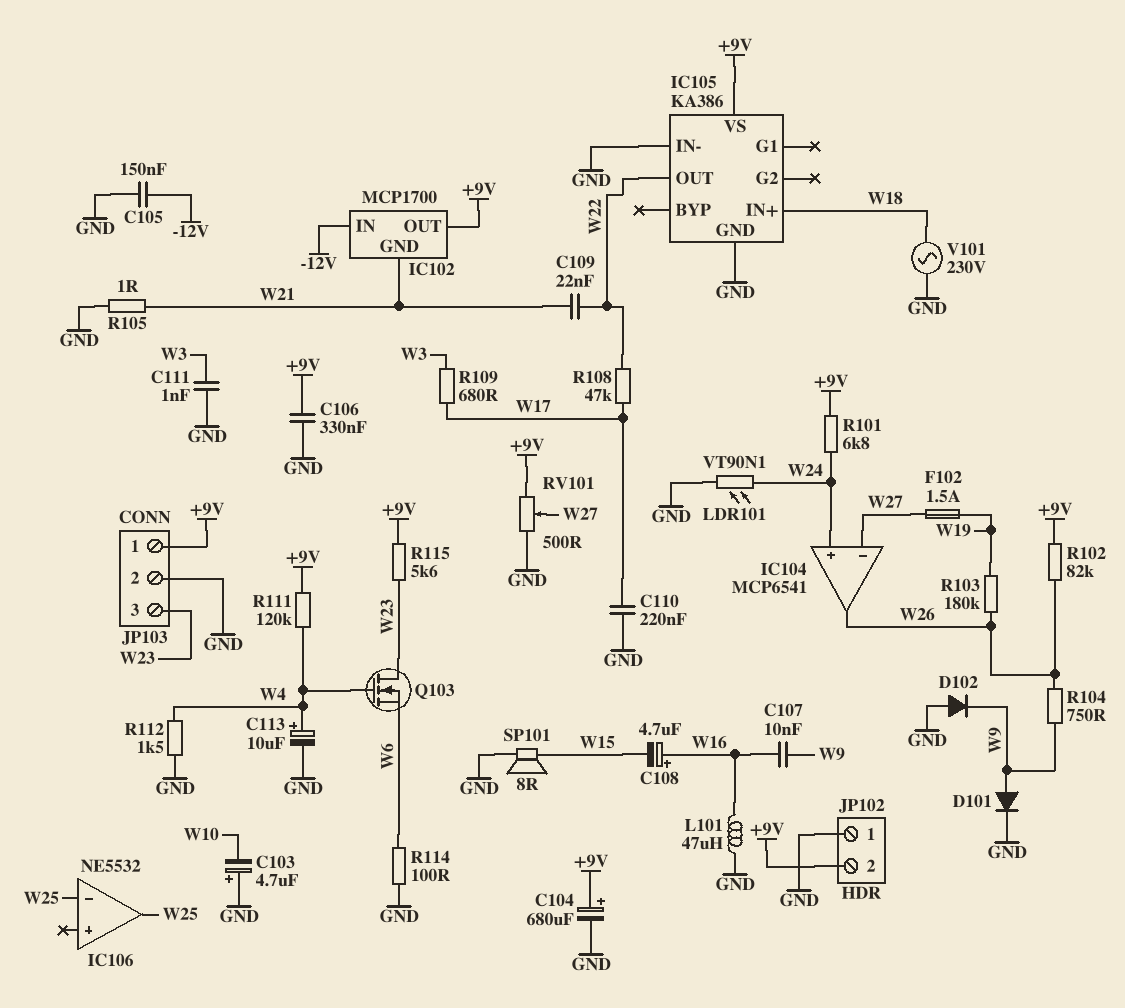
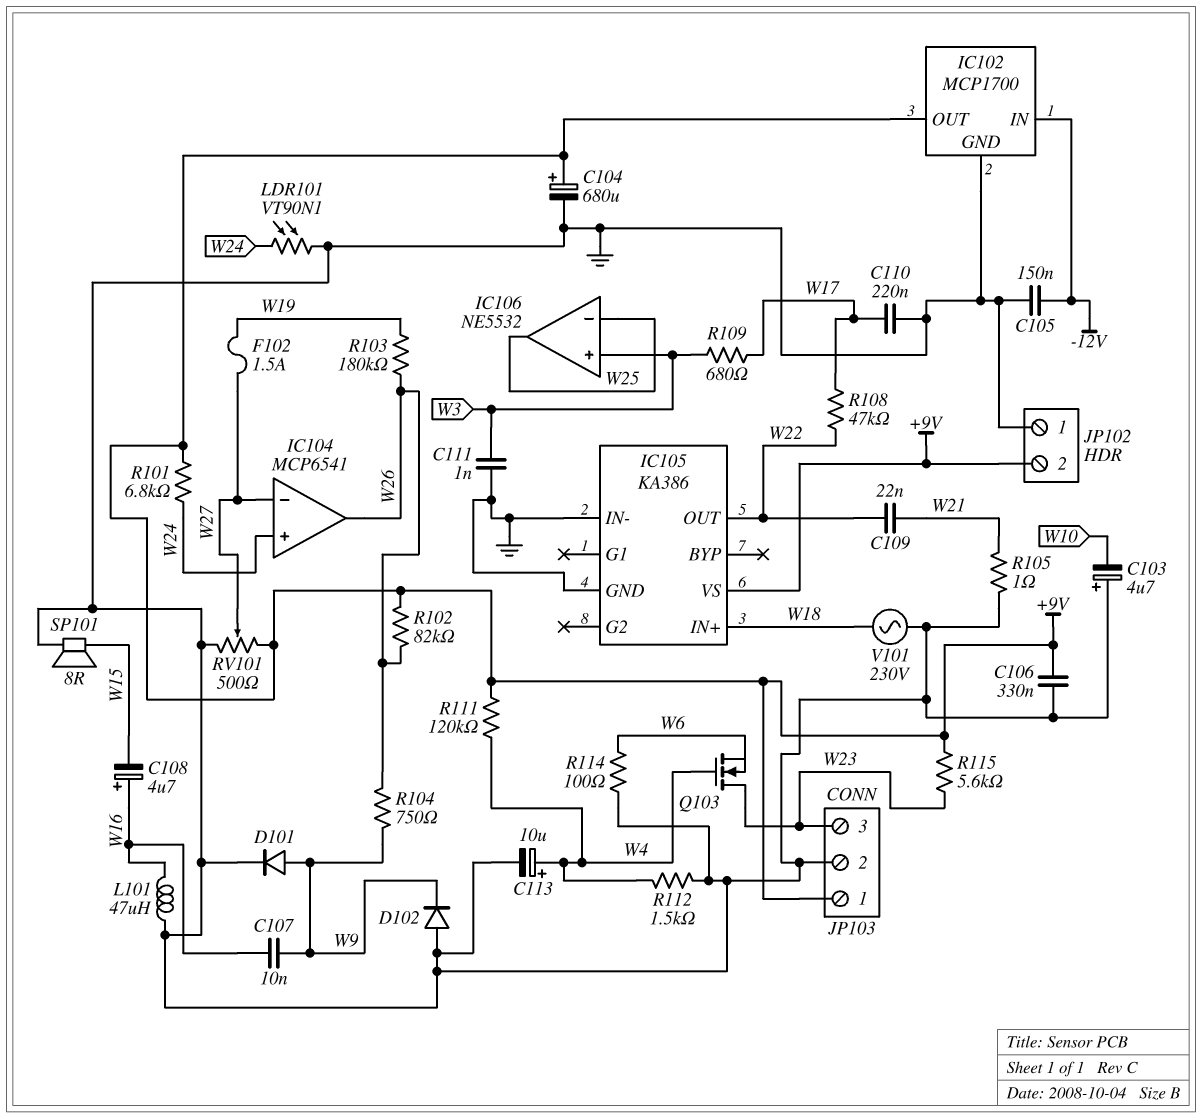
IC102 pin GND: W21 -> GND
IC106 pin in+: none -> W3

